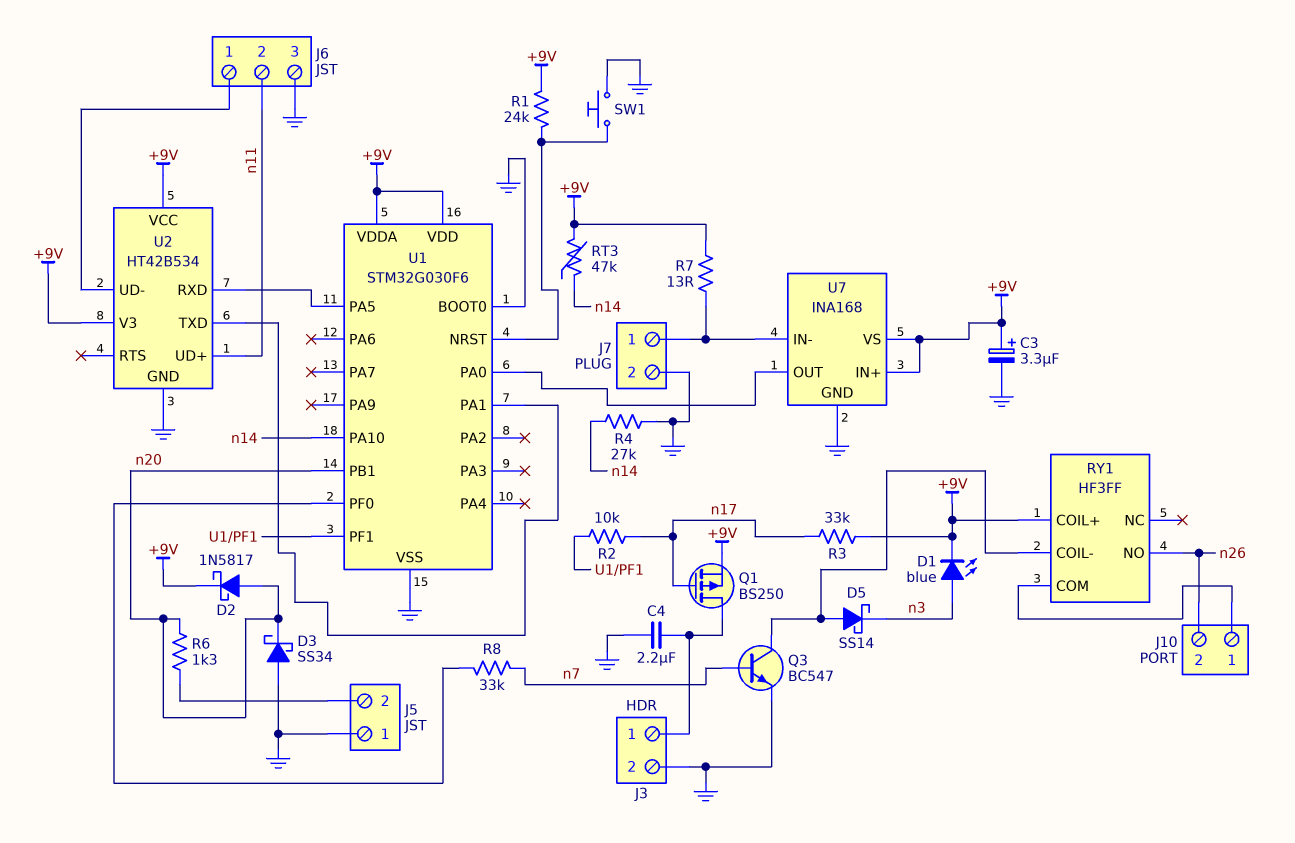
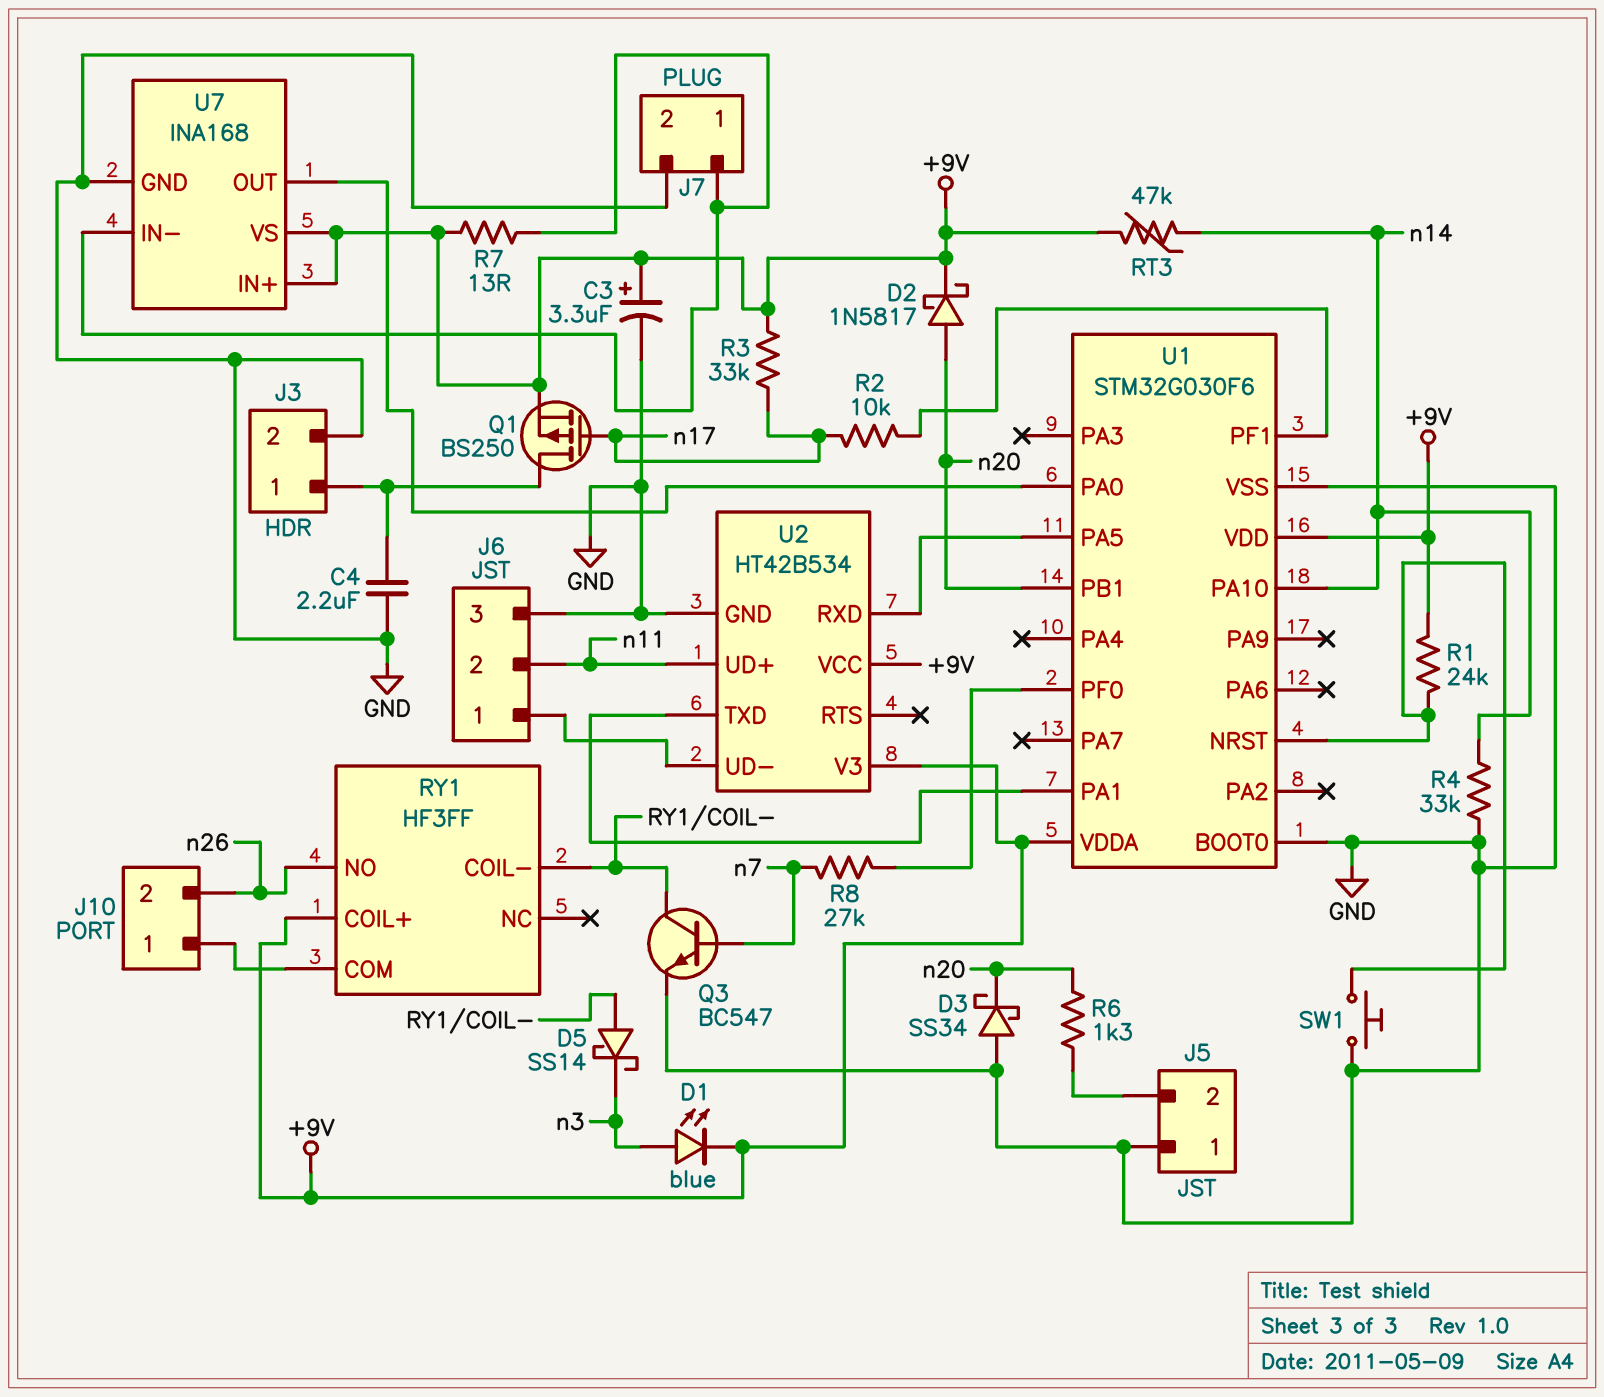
R4: 27k (GND, n14) -> 33k (GND, n14)
R8: 33k (U1/PF0, n7) -> 27k (U1/PF0, n7)

